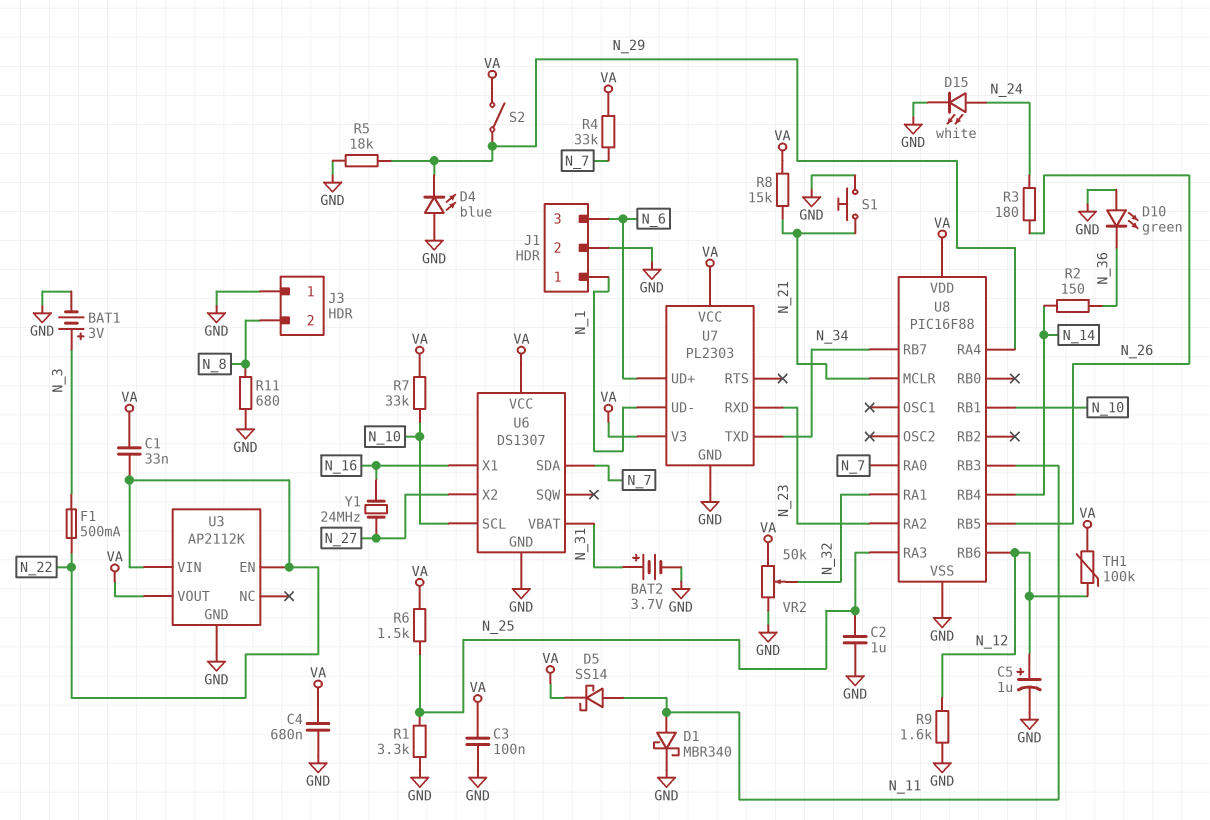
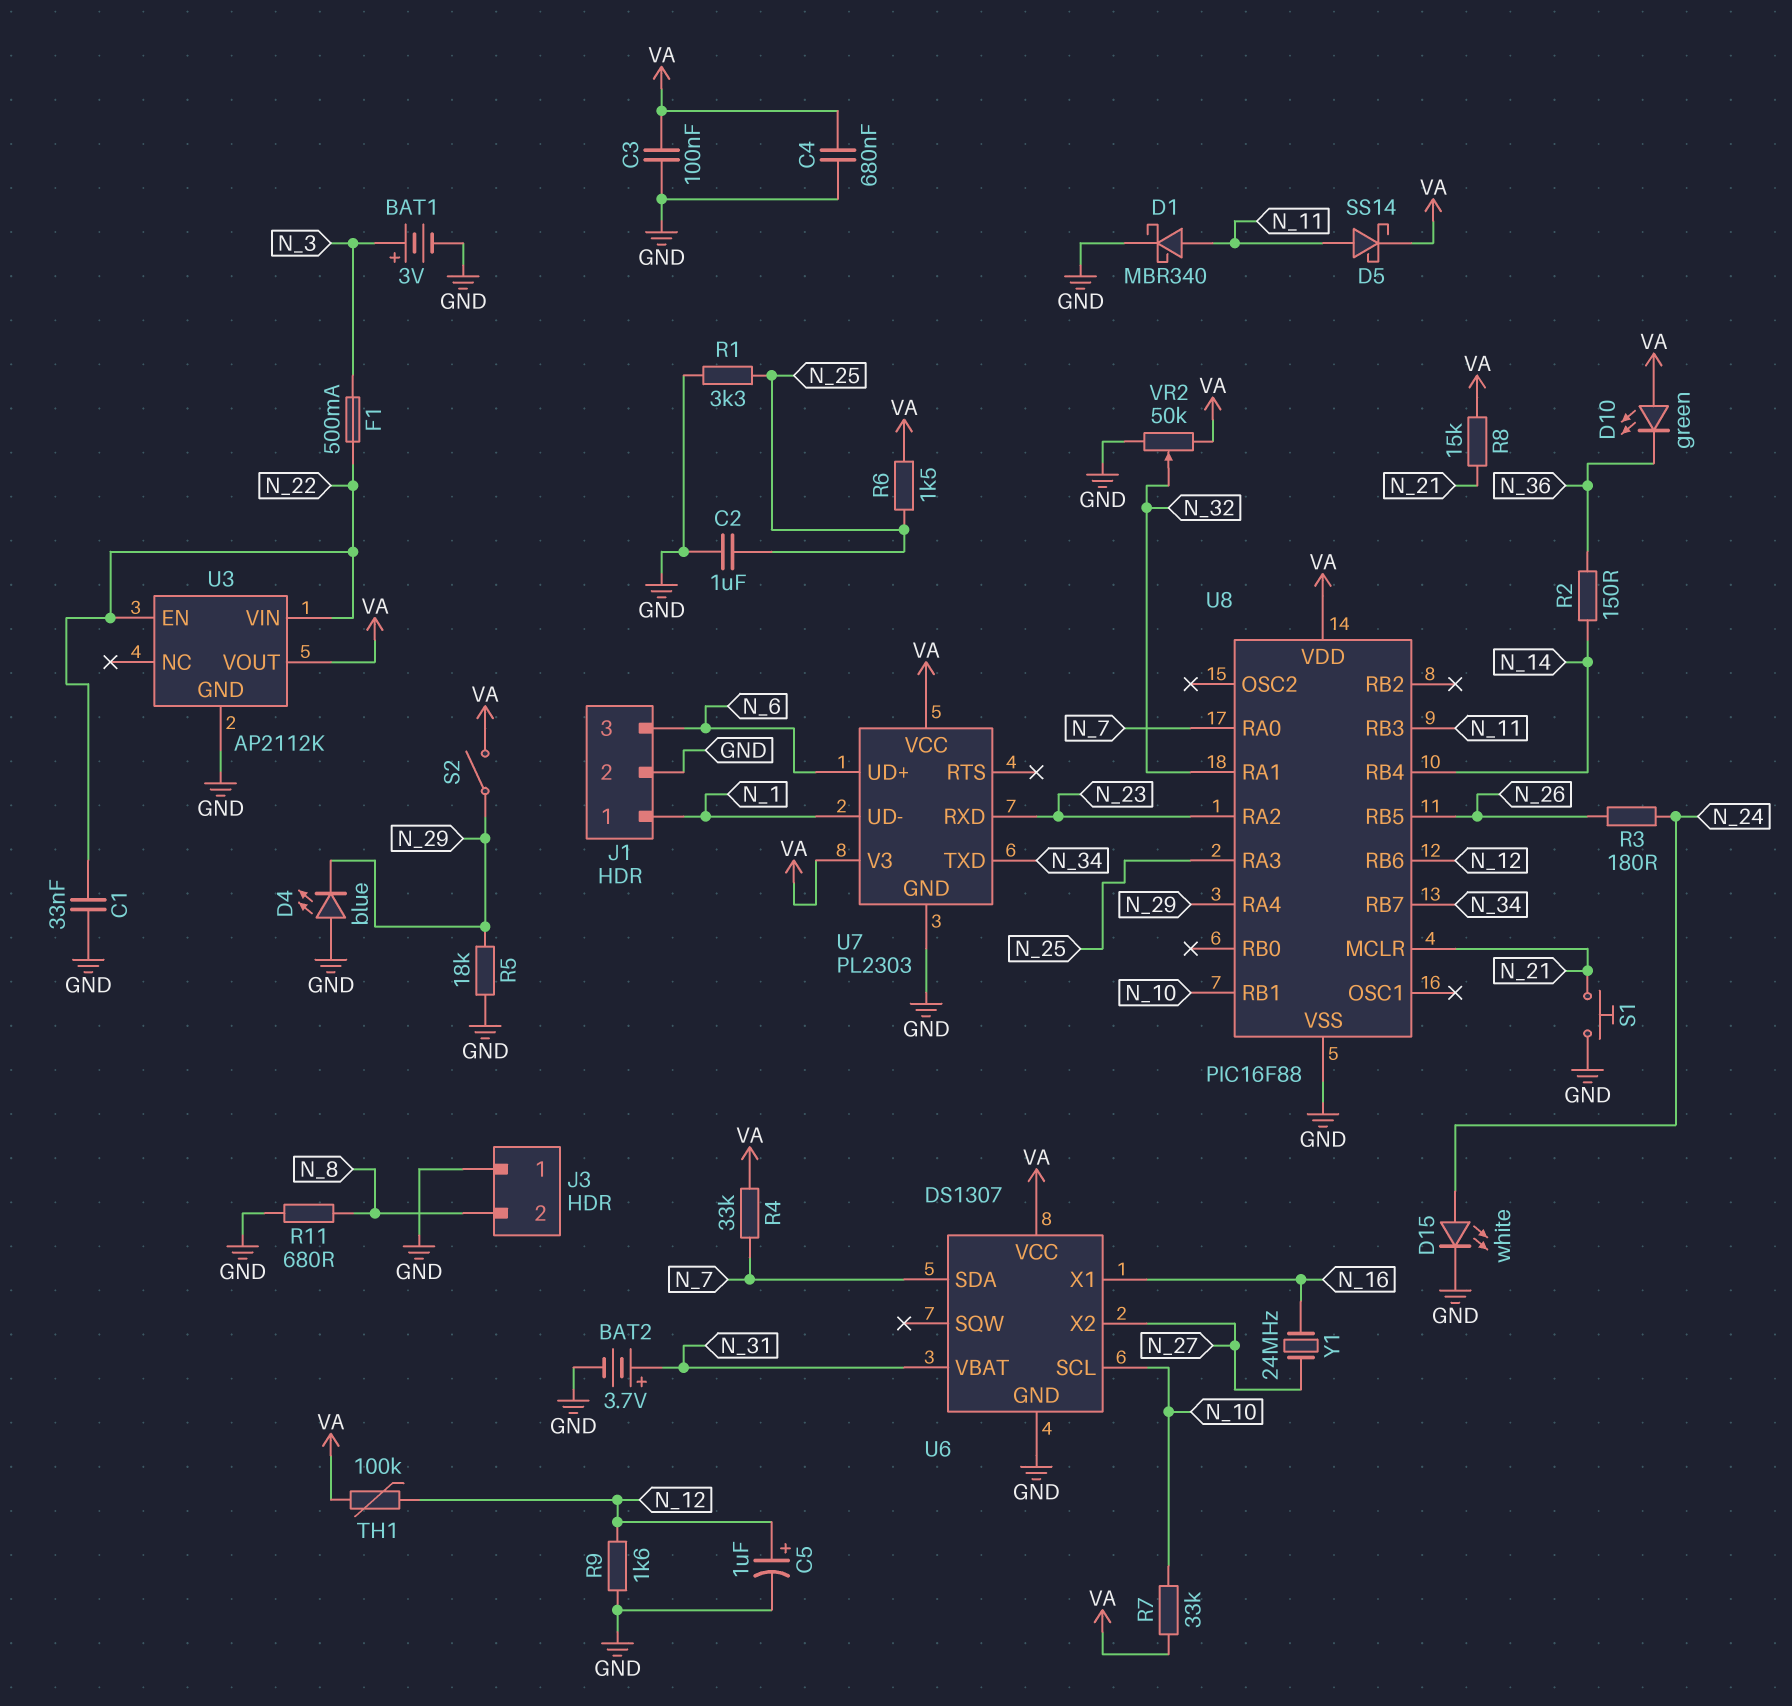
C1: 33nF (N_22, VA) -> 33nF (GND, N_22)
D10: LED green (A GND, K N_36) -> LED green (A VA, K N_36)

